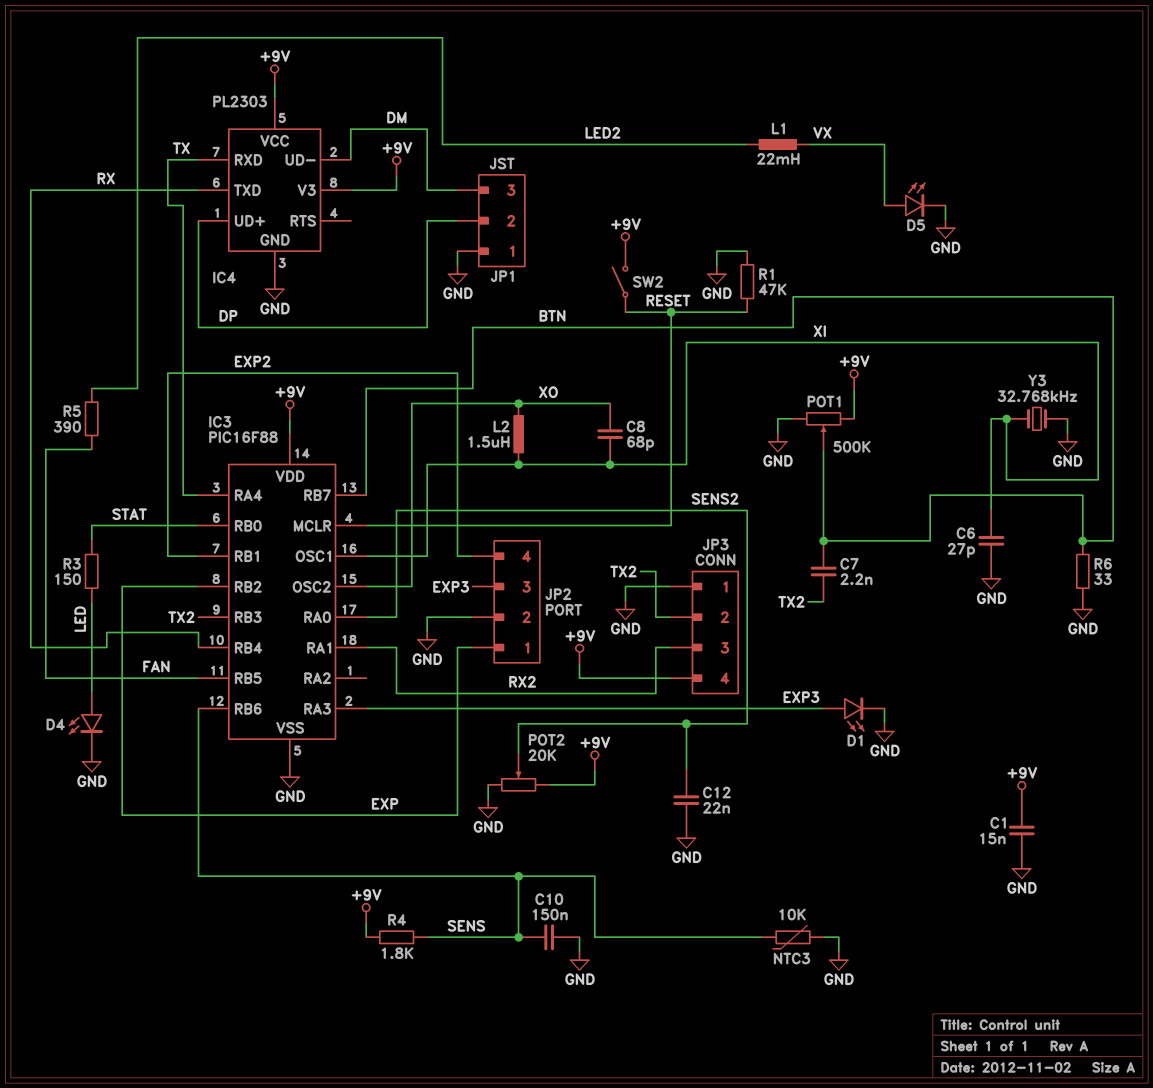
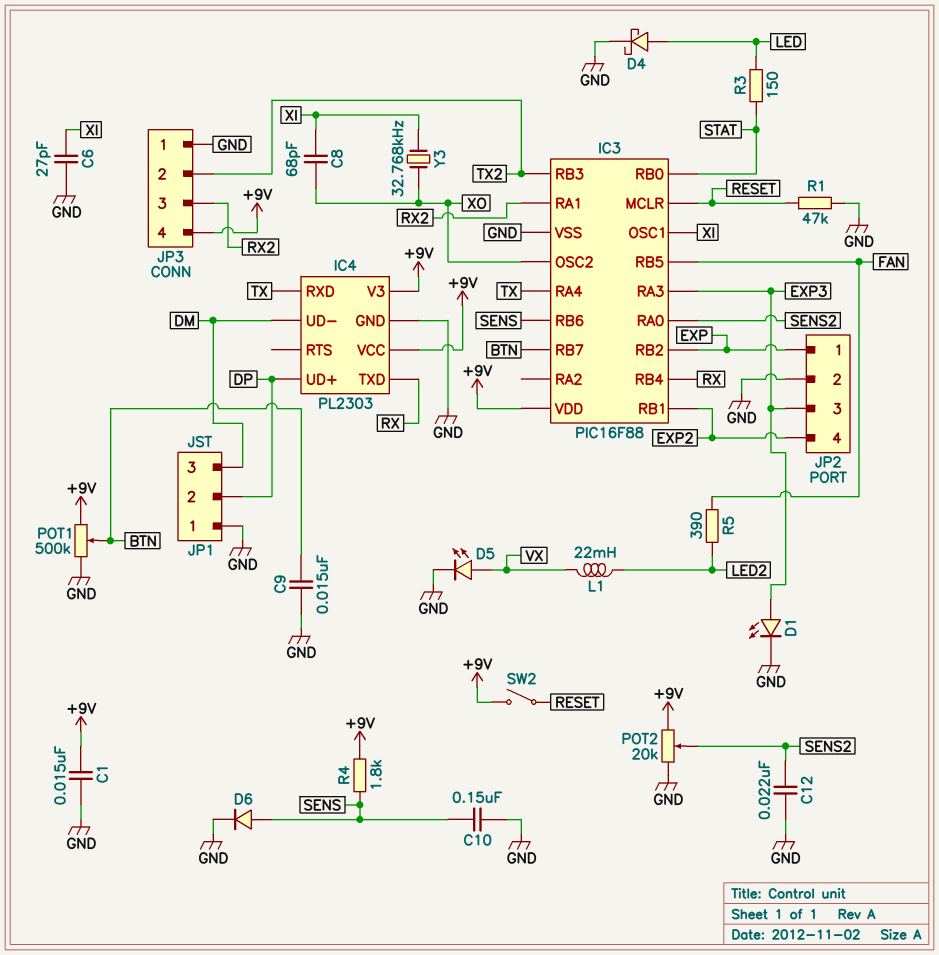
C7: 2.2nF (BTN, TX2) -> none
C9: none -> 15nF (BTN, GND)
D4: LED (A LED, K GND) -> schottky (A LED, K GND)
D6: none -> diode (A SENS, K GND)
L2: 1.5uH (XI, XO) -> none
NTC3: 10k (GND, SENS) -> none
R6: 33 (BTN, GND) -> none
Y3: 32.768kHz (GND, XI) -> 32.768kHz (XI, XO)

